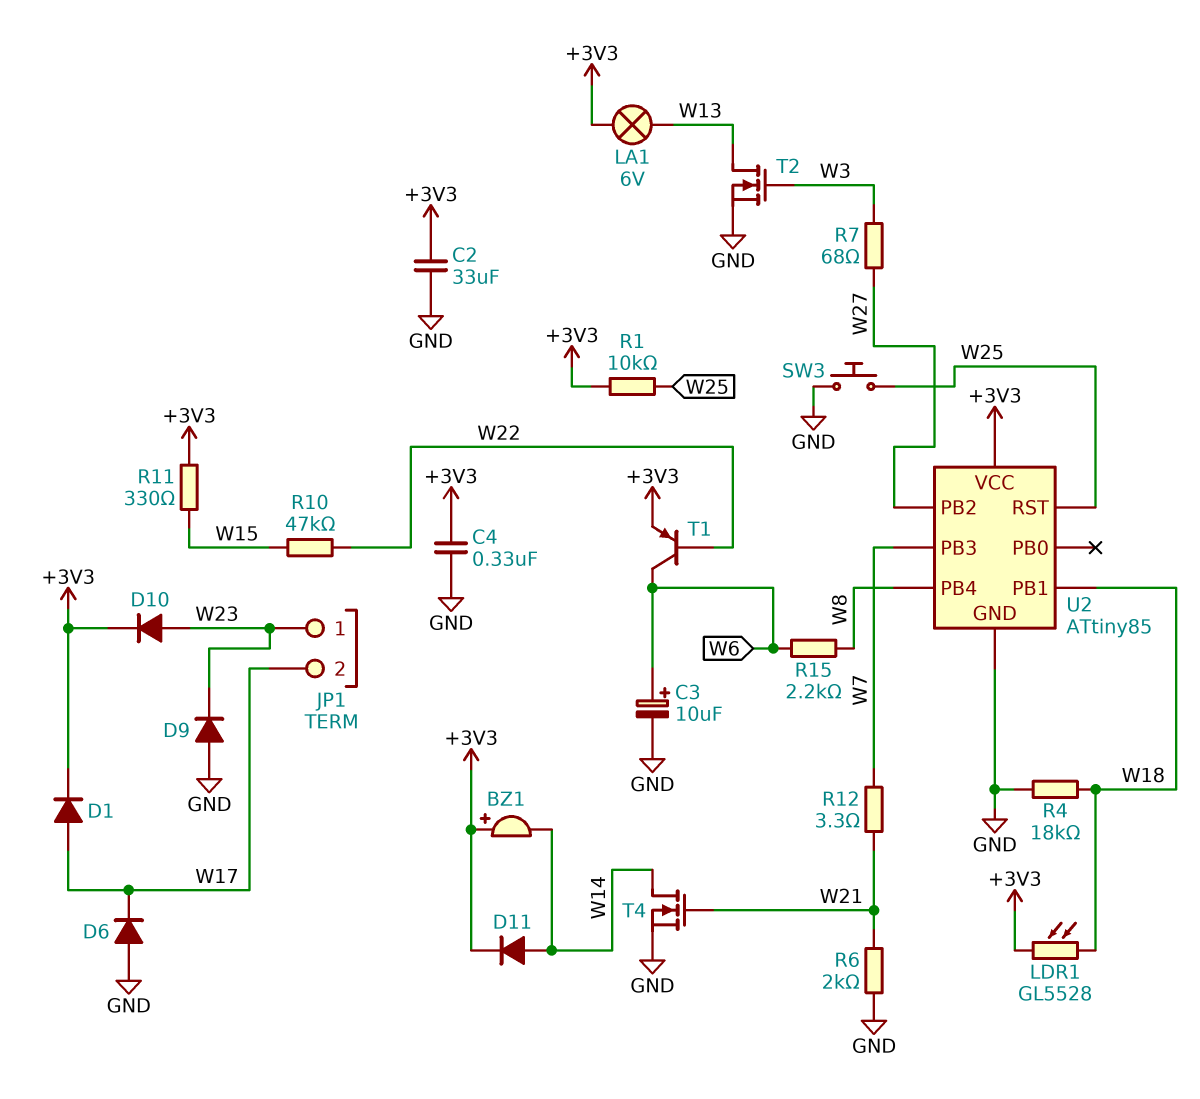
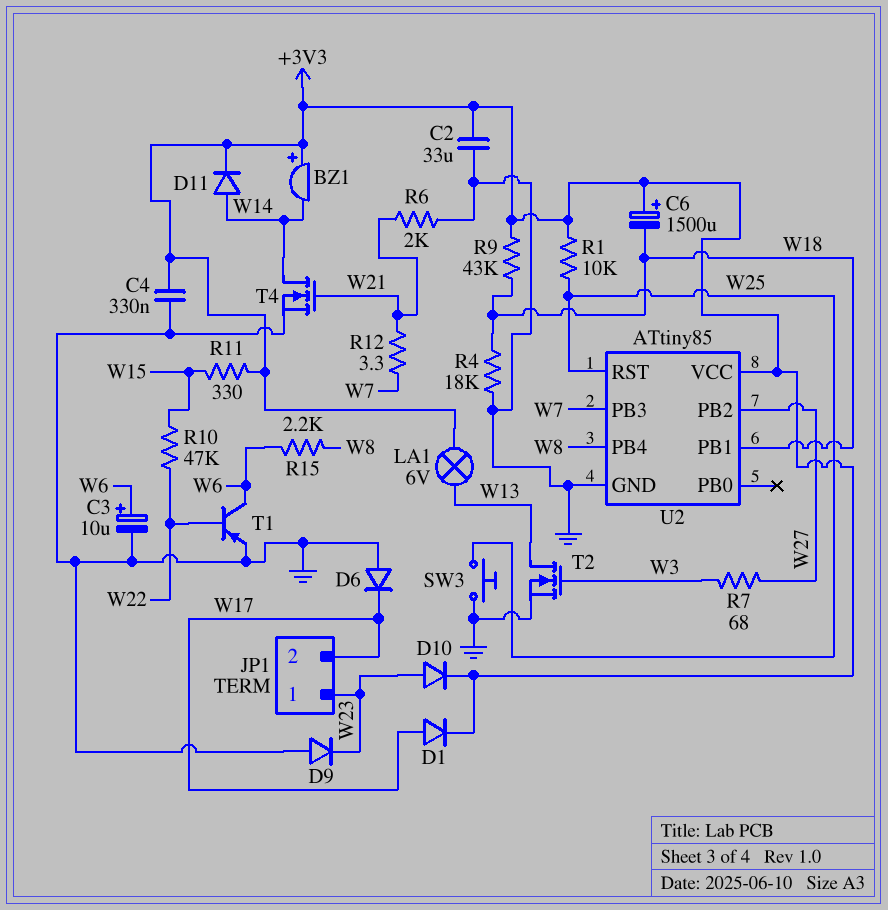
C6: none -> 1500uF (plus +3V3, minus W18)
LDR1: GL5528 (+3V3, W18) -> none
R9: none -> 43k (+3V3, W18)
T1: PNP (B W22, C W6, E +3V3) -> PNP (B W22, C W6, E GND)

